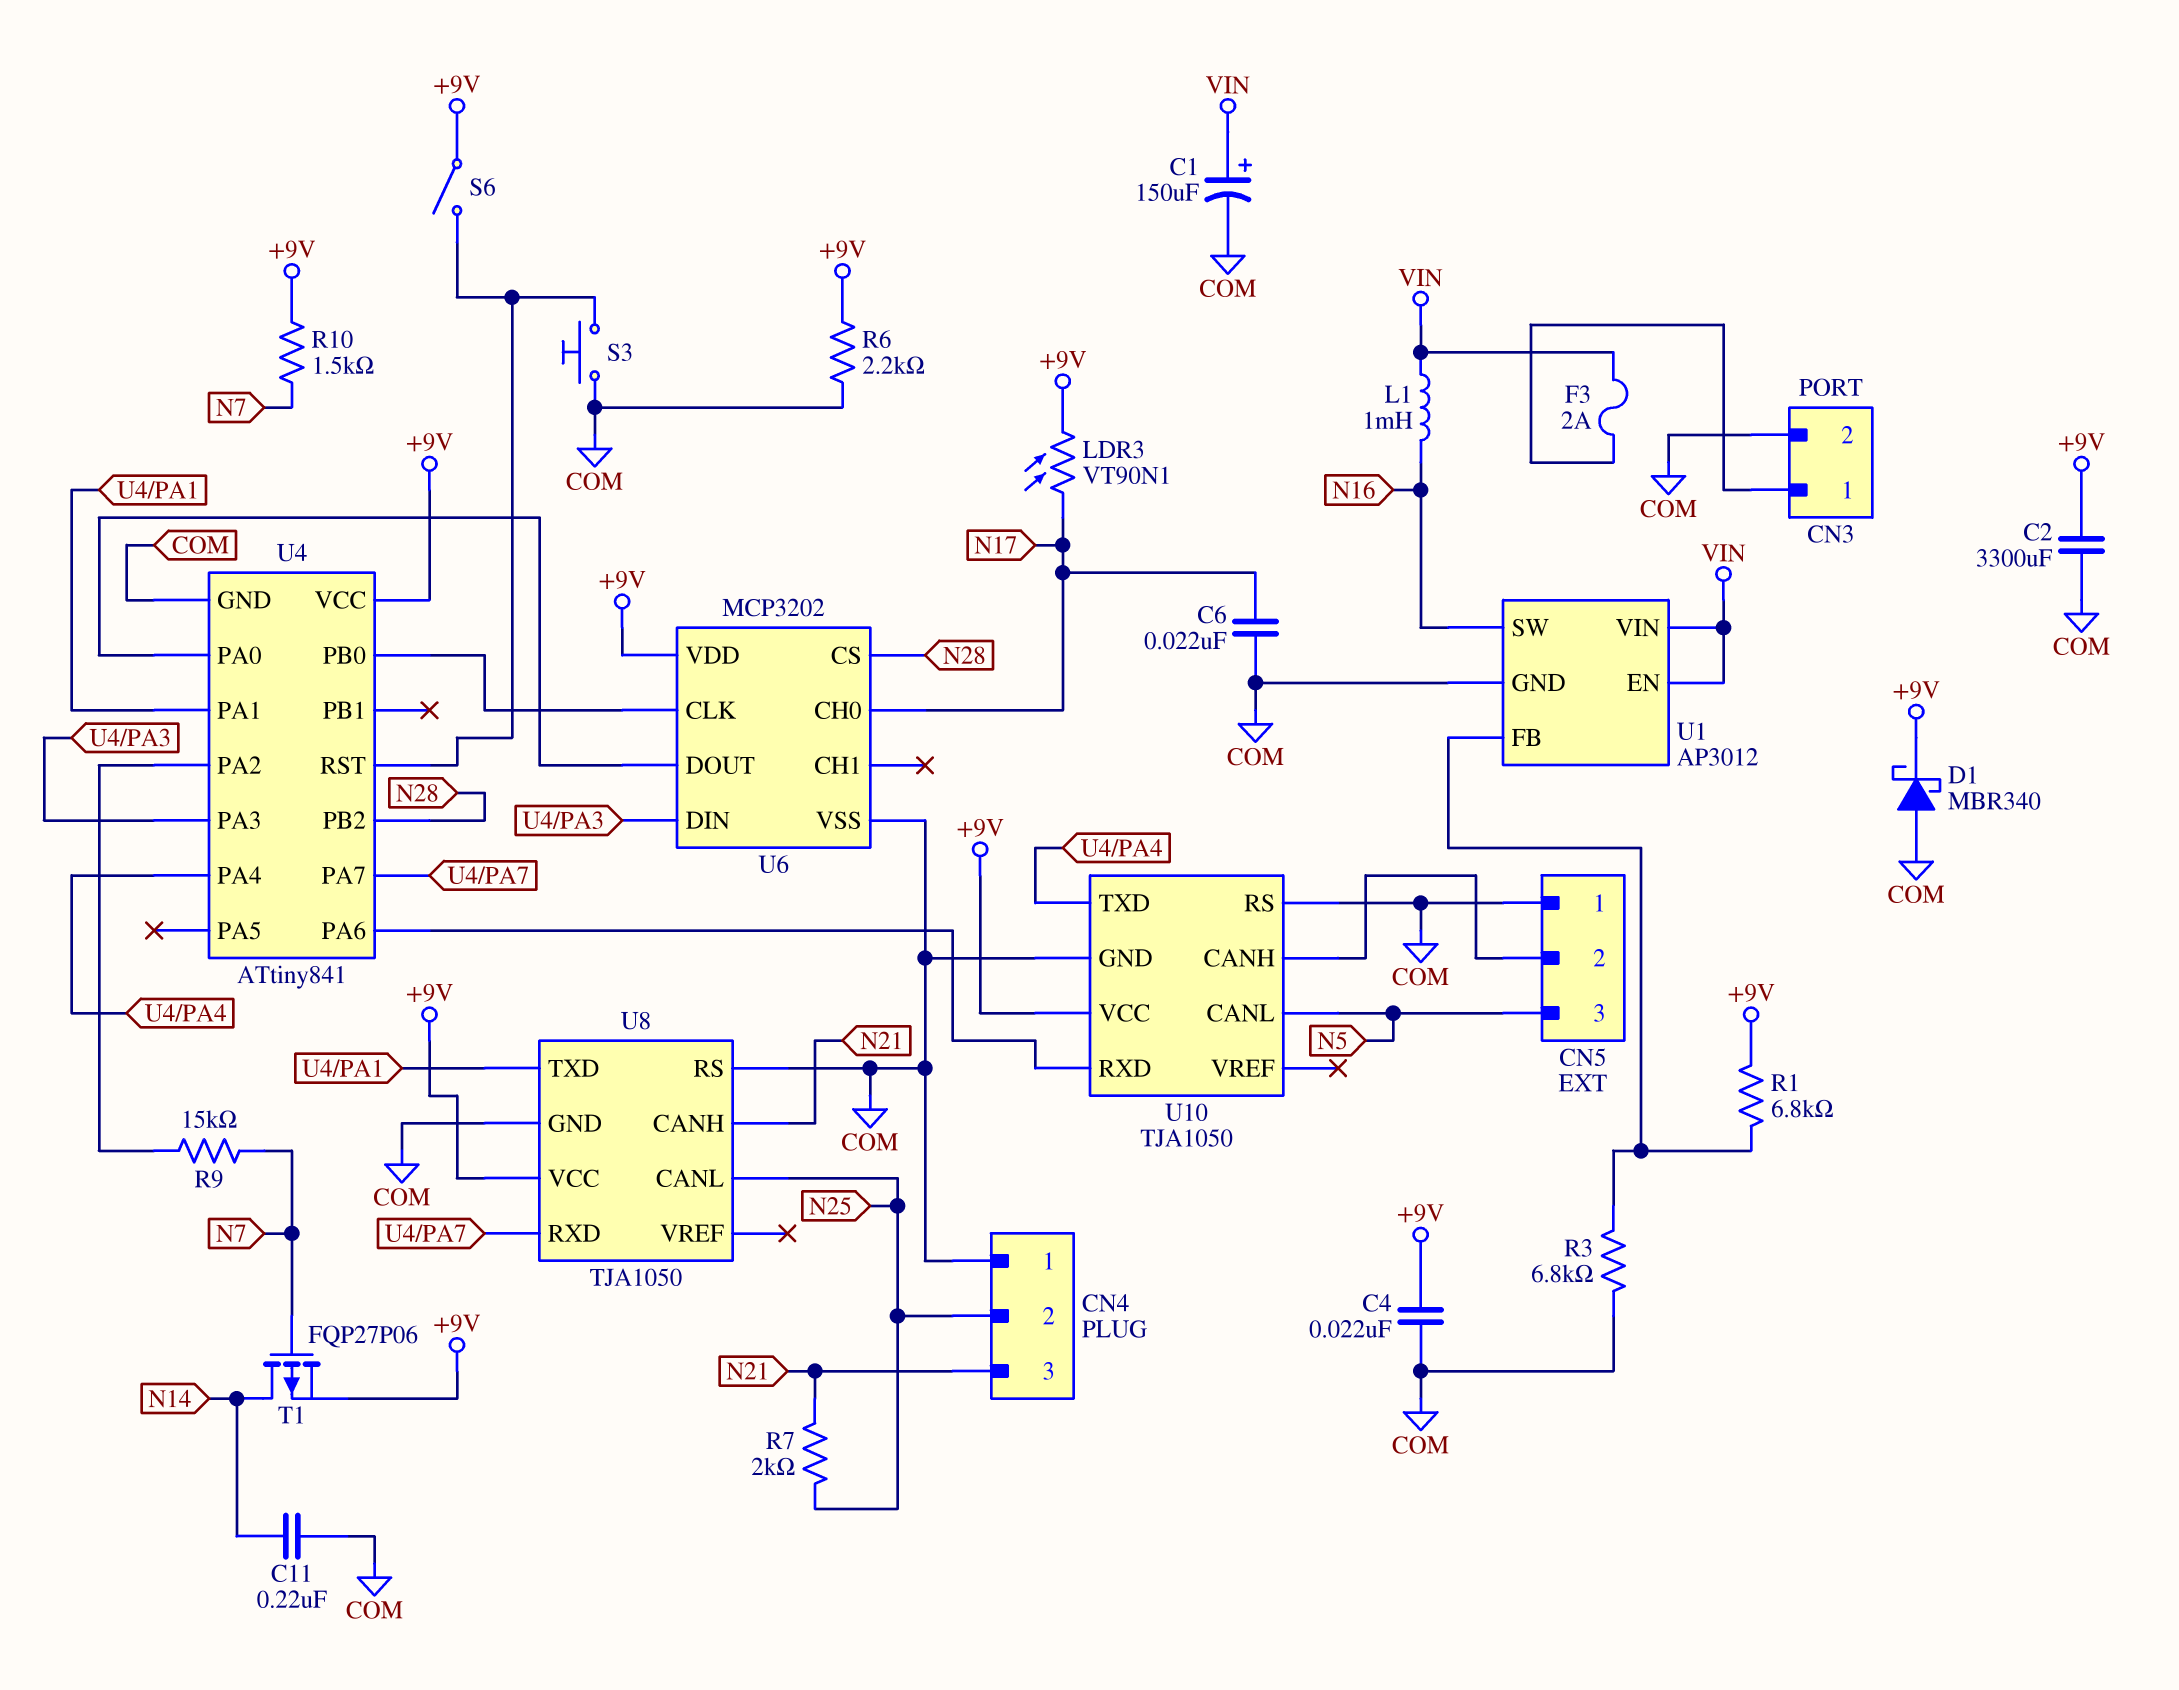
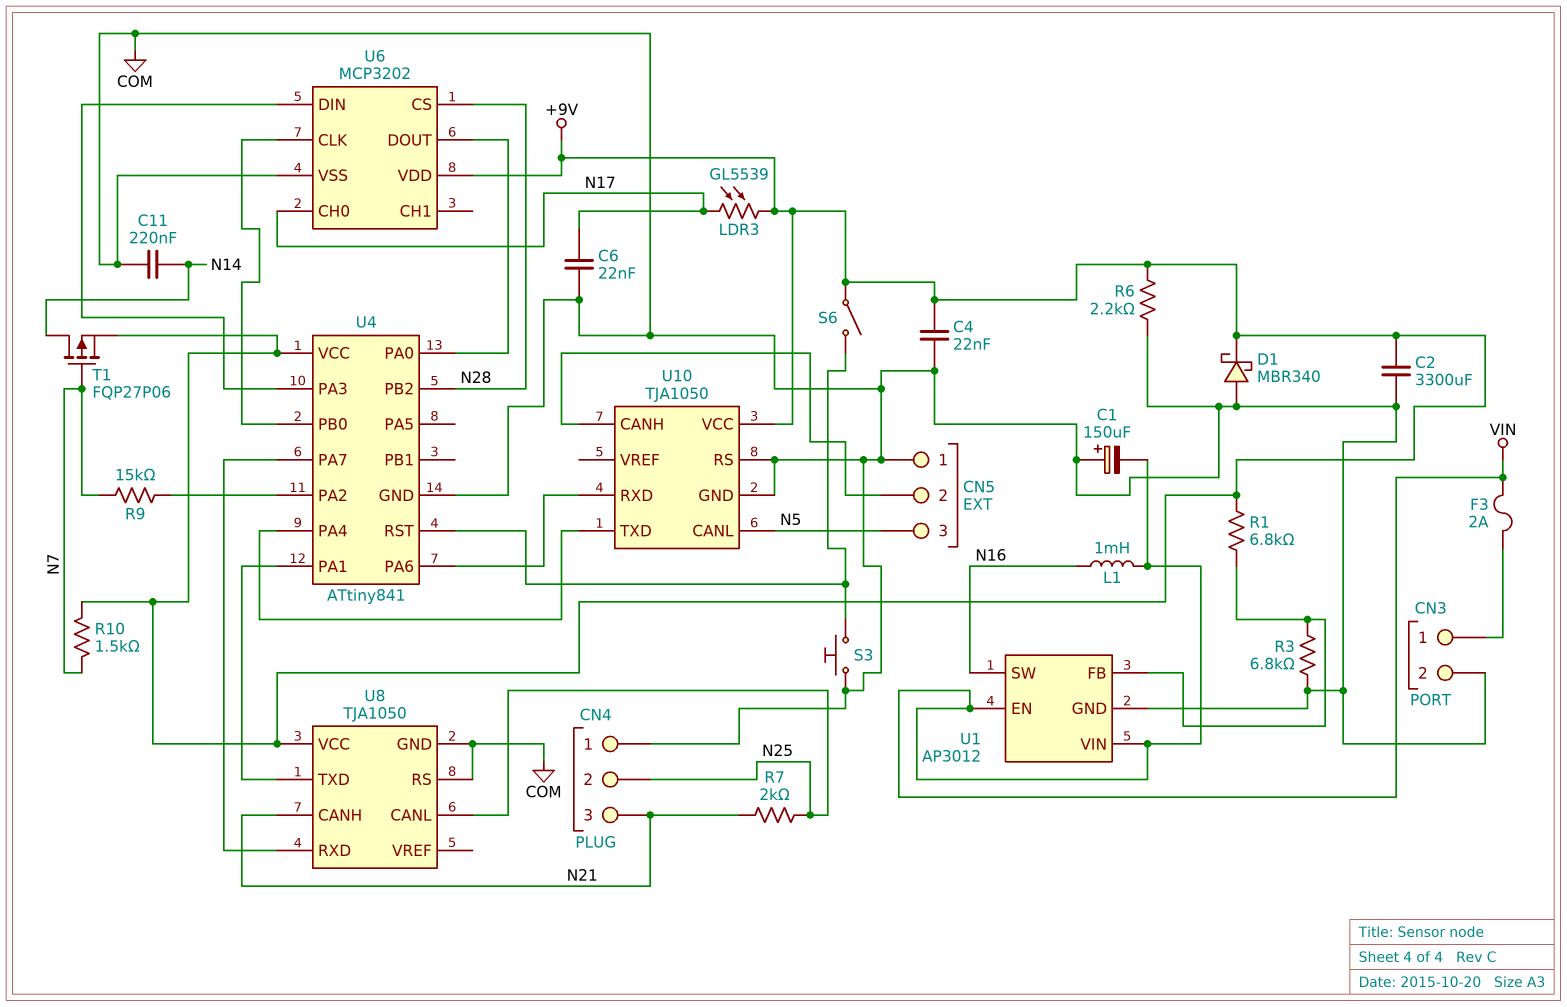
C1: 150uF (plus VIN, minus COM) -> 150uF (plus COM, minus VIN)
LDR3: VT90N1 (+9V, N17) -> GL5539 (+9V, N17)

